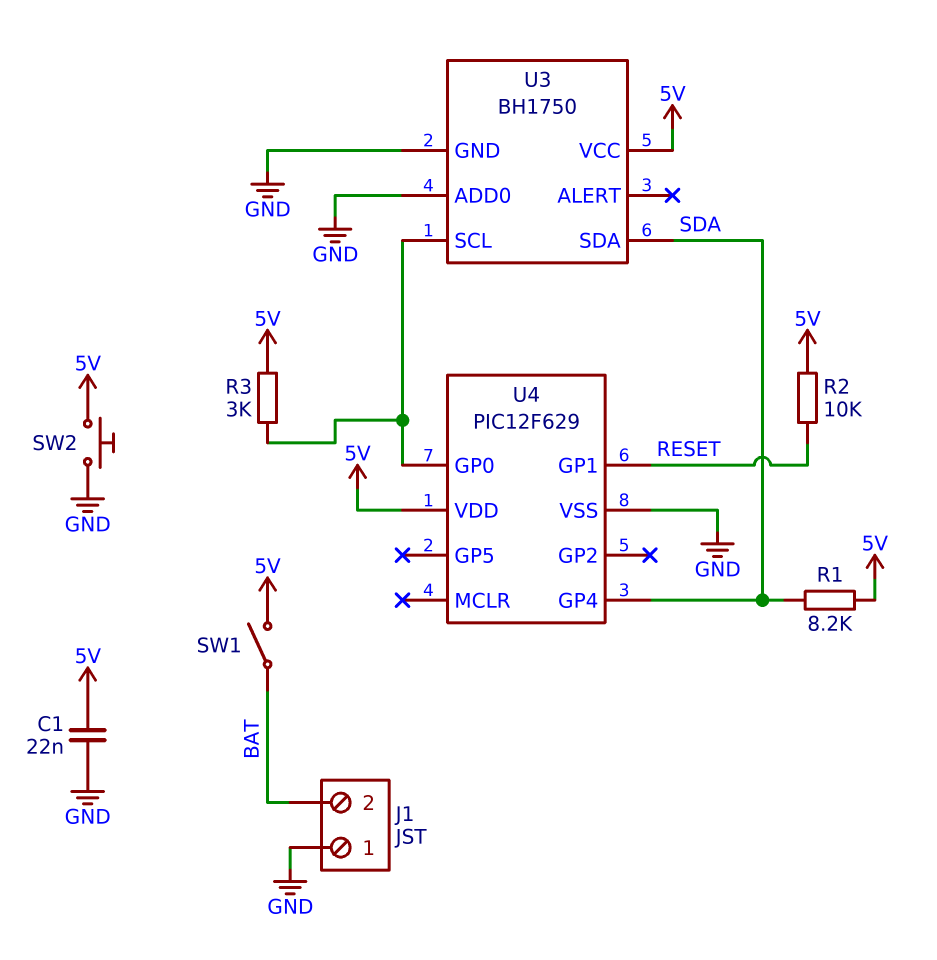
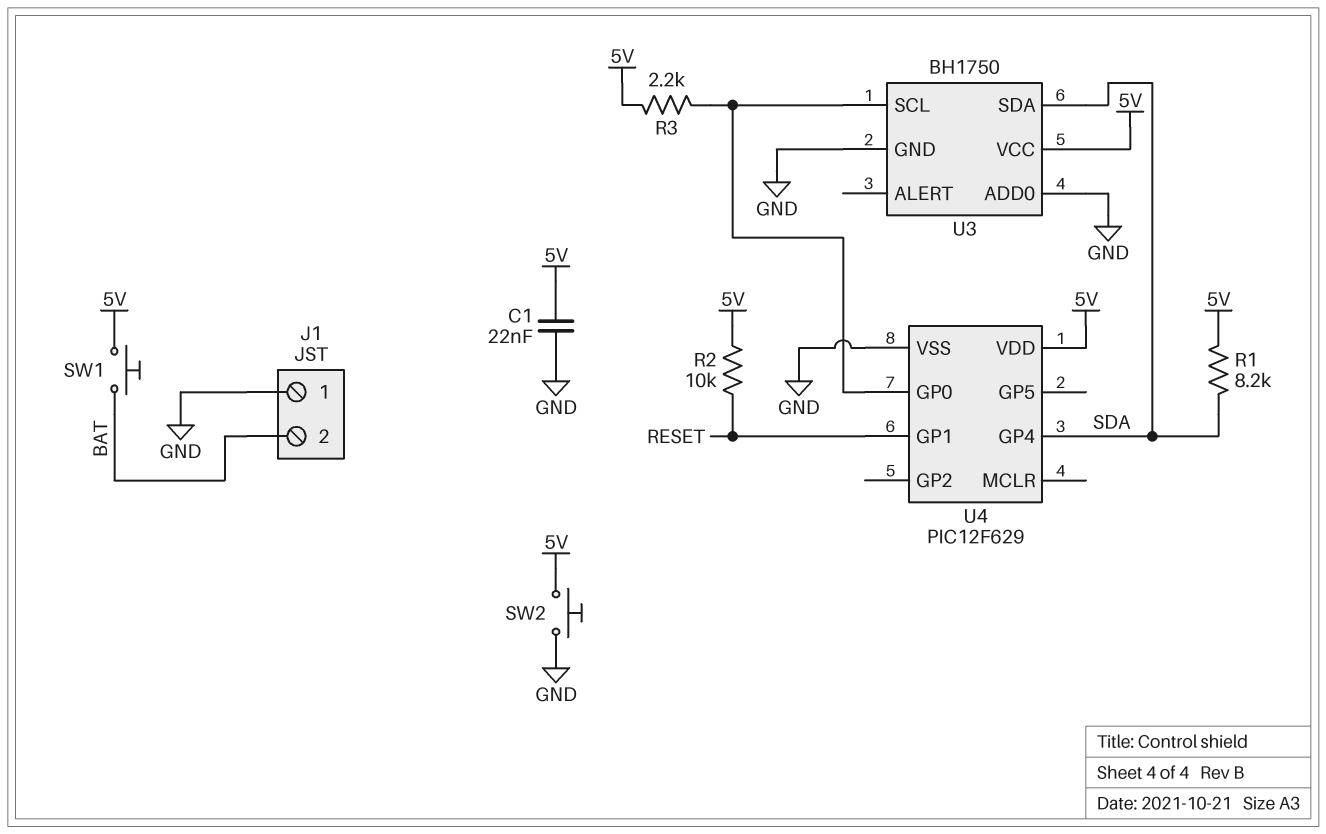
R3: 3k (5V, U3/SCL) -> 2.2k (5V, U3/SCL)
SW1: switch (5V, BAT) -> button (5V, BAT)

